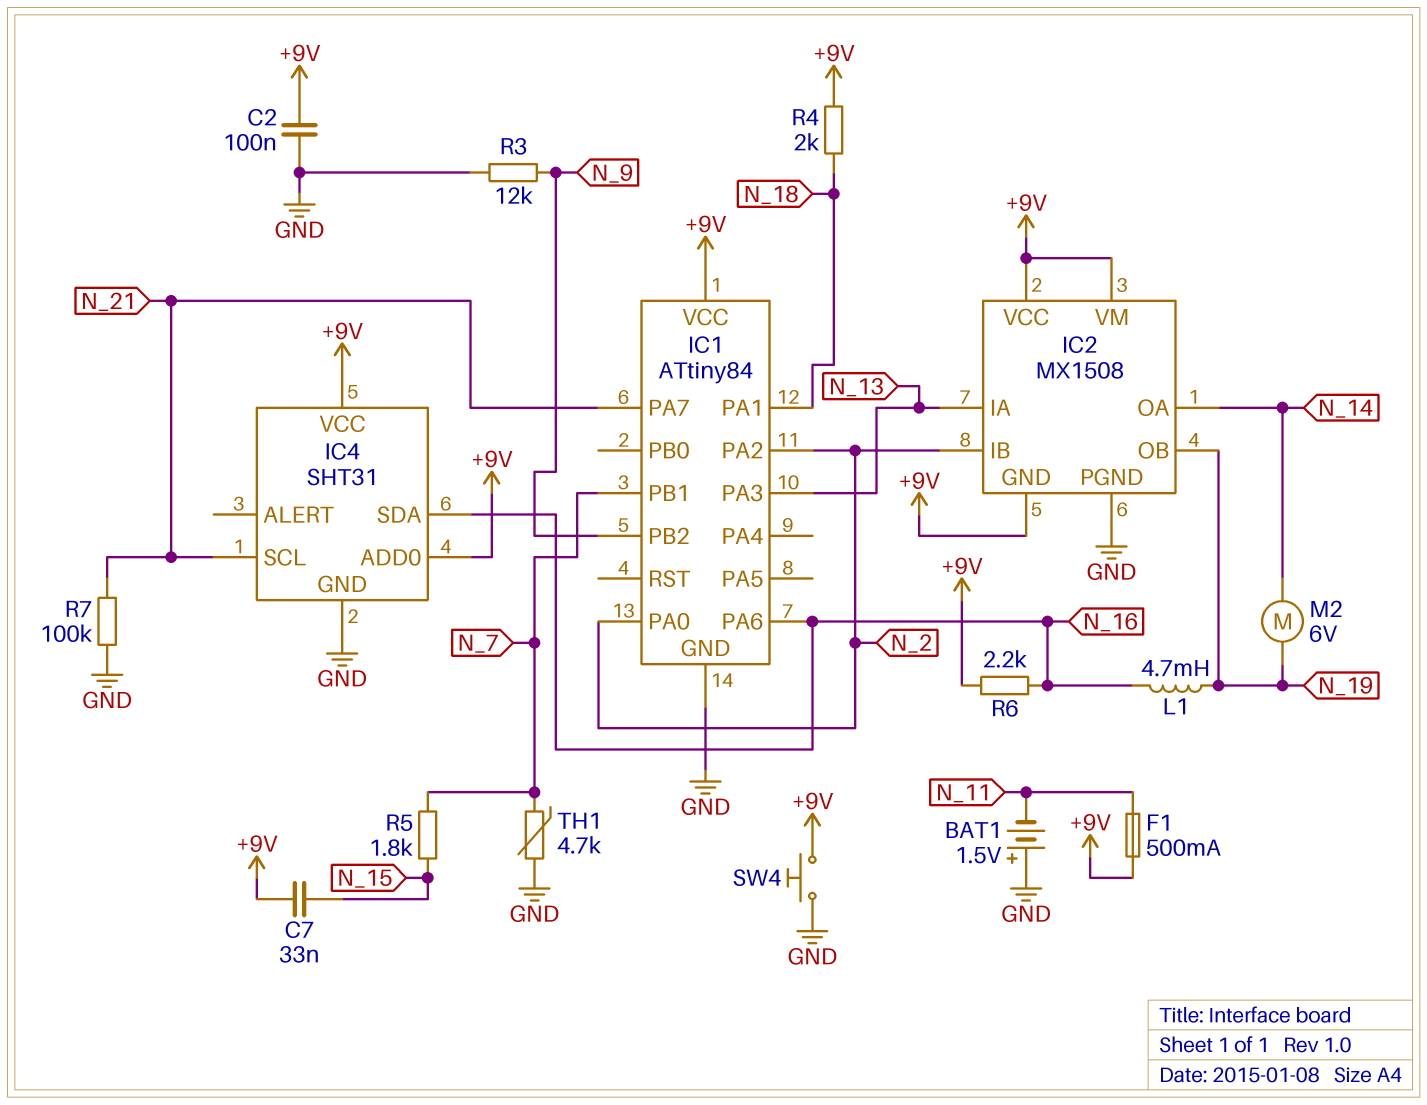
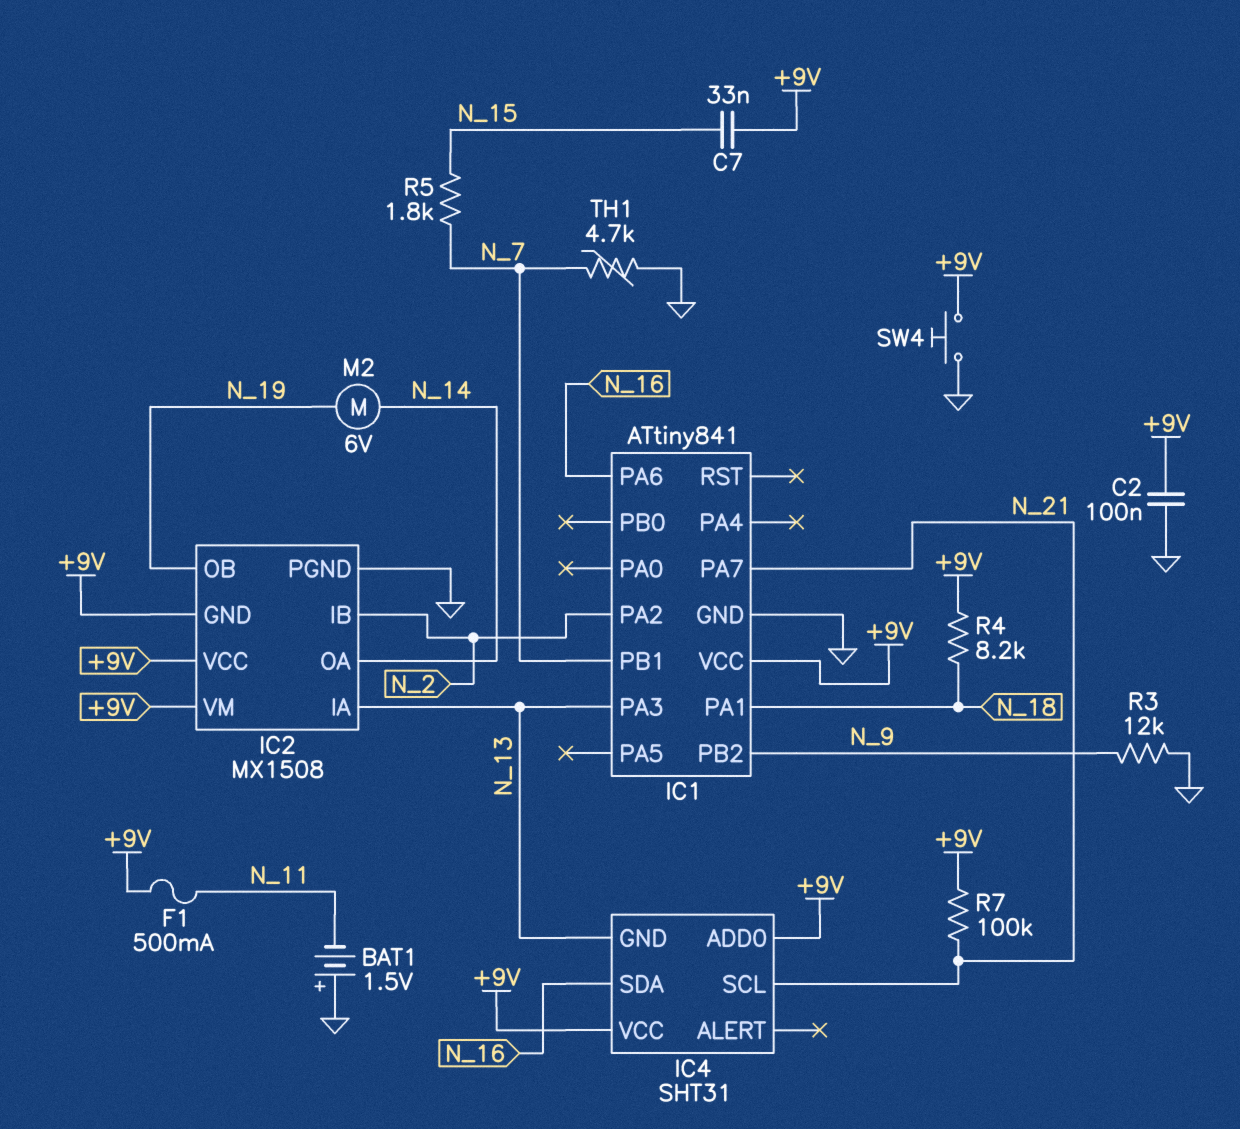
IC1: ATtiny84 -> ATtiny841
IC1 pin PA0: N_2 -> none
IC4 pin GND: GND -> N_13
L1: 4.7mH (N_16, N_19) -> none
R4: 2k (+9V, N_18) -> 8.2k (+9V, N_18)
R6: 2.2k (+9V, N_16) -> none
R7: 100k (GND, N_21) -> 100k (+9V, N_21)

